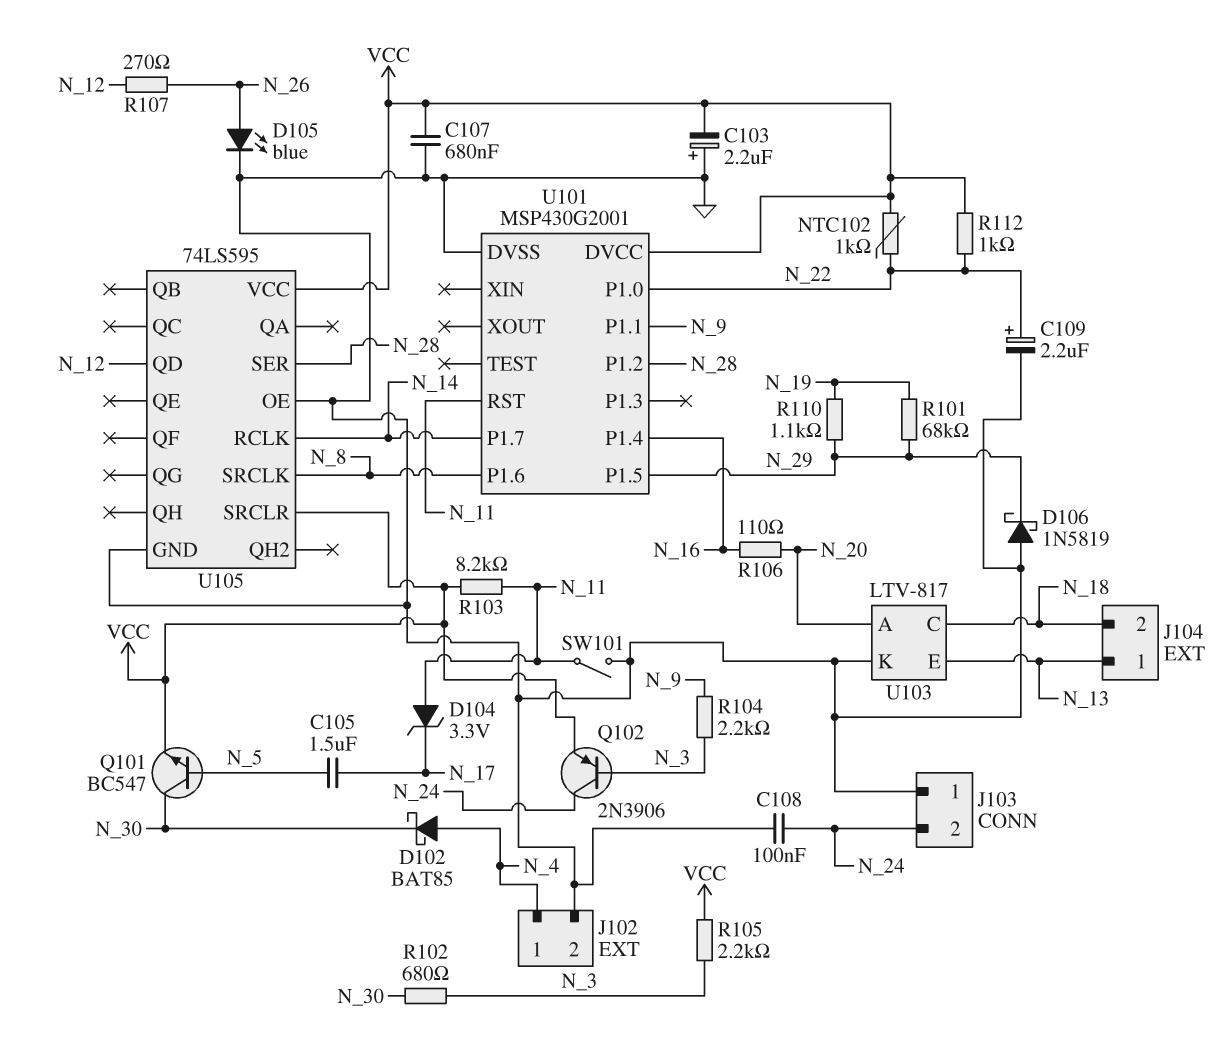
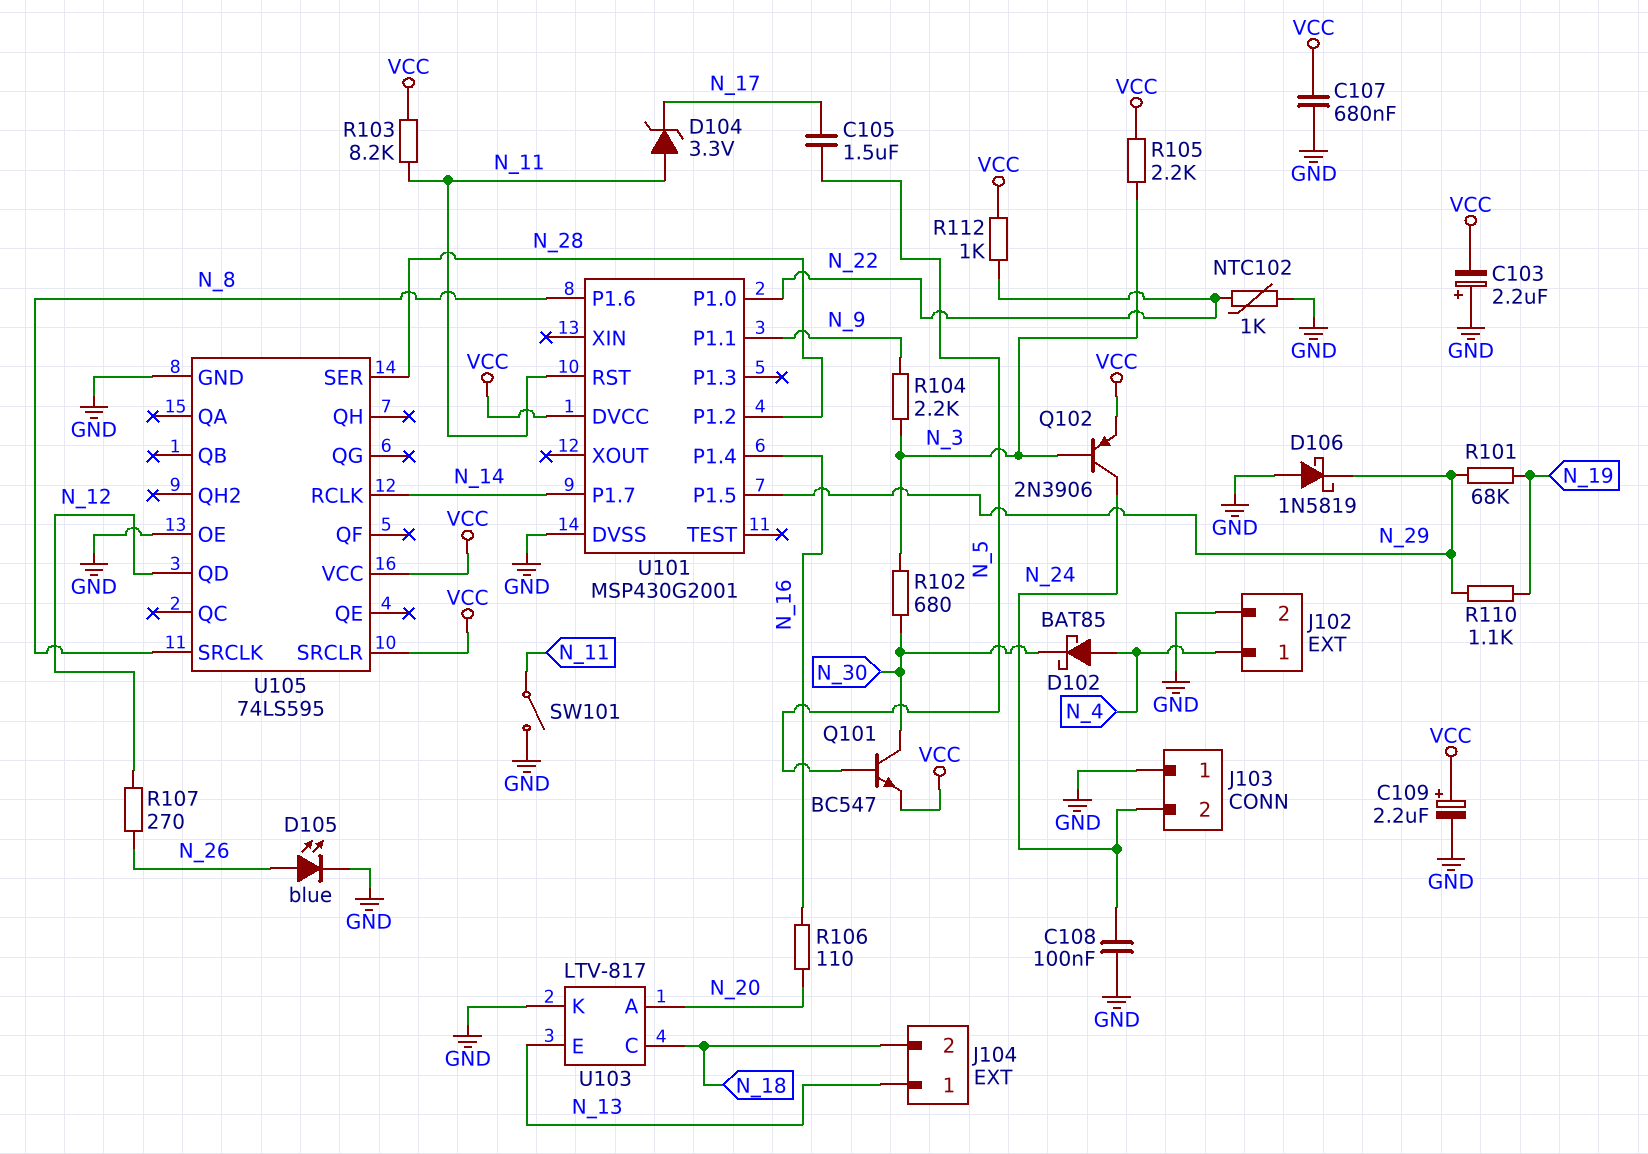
C109: 2.2uF (plus N_22, minus GND) -> 2.2uF (plus VCC, minus GND)
NTC102: 1k (N_22, VCC) -> 1k (GND, N_22)

